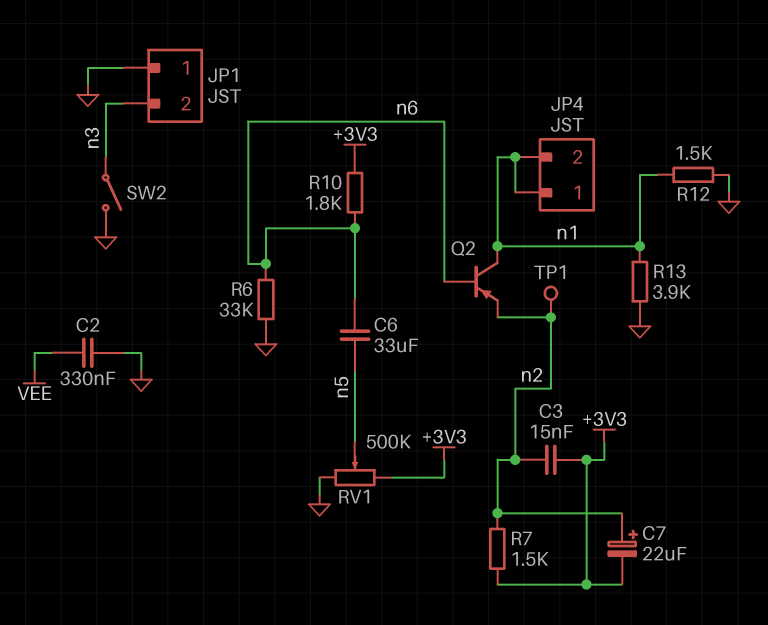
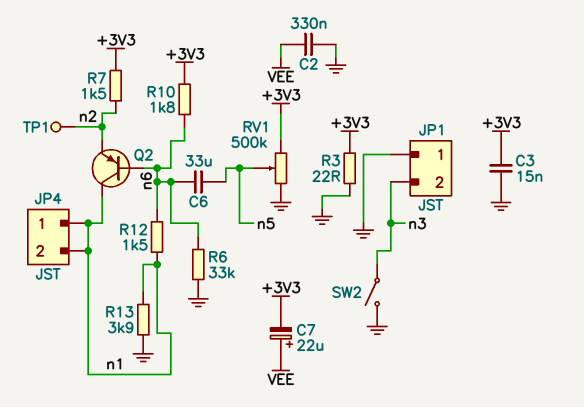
C3: 15nF (+3V3, n2) -> 15nF (+3V3, GND)
C7: 22uF (plus n2, minus +3V3) -> 22uF (plus VEE, minus +3V3)
R3: none -> 22 (+3V3, GND)
R12: 1.5k (GND, n1) -> 1.5k (n1, n6)

